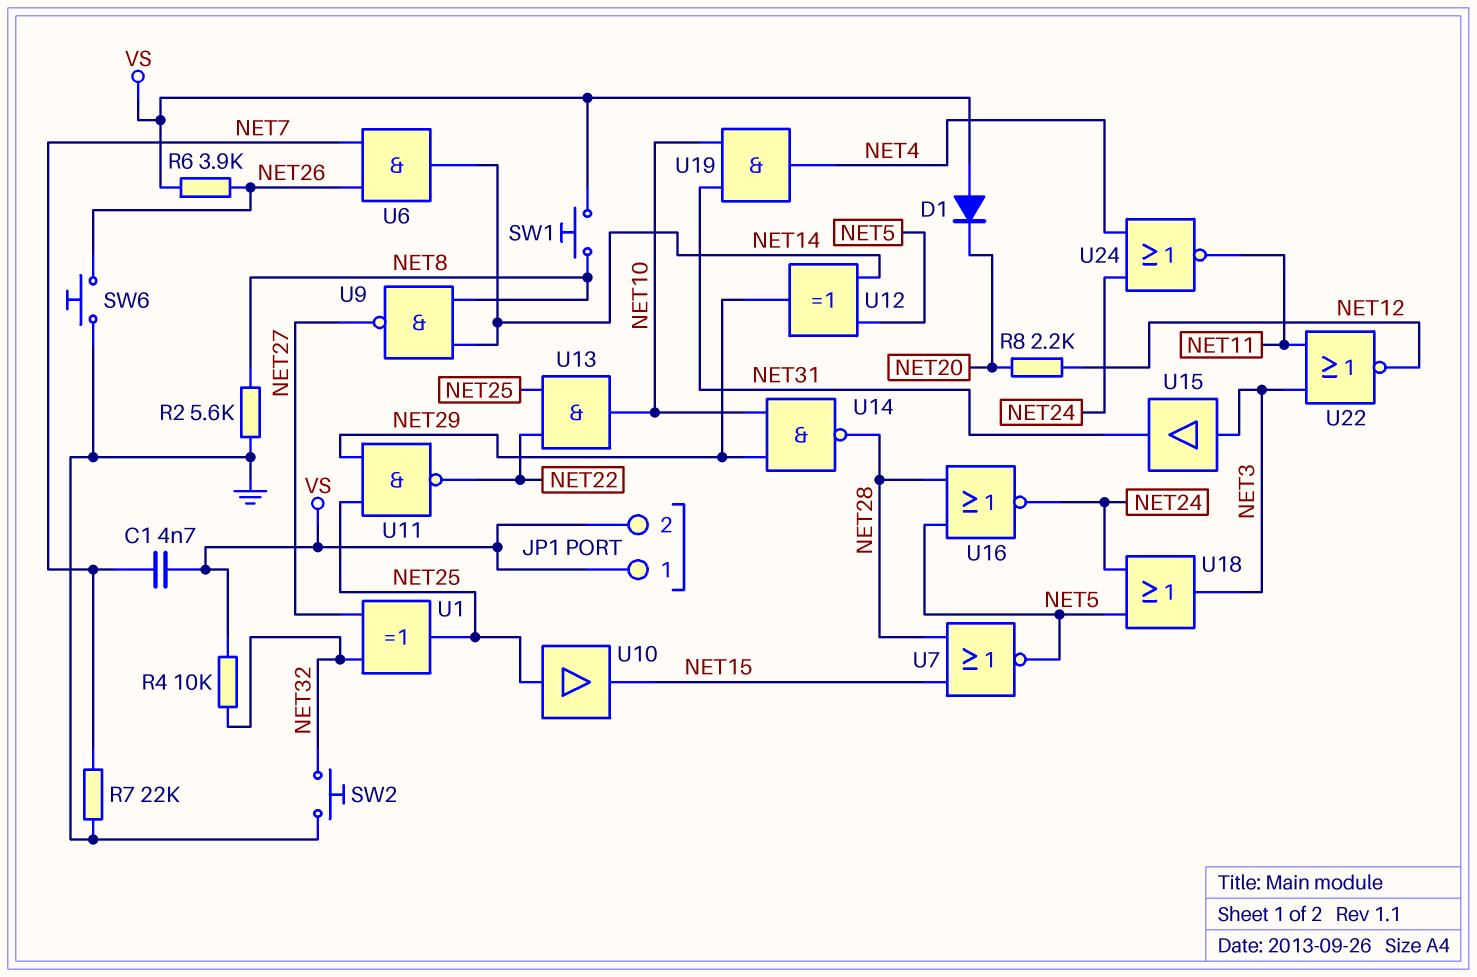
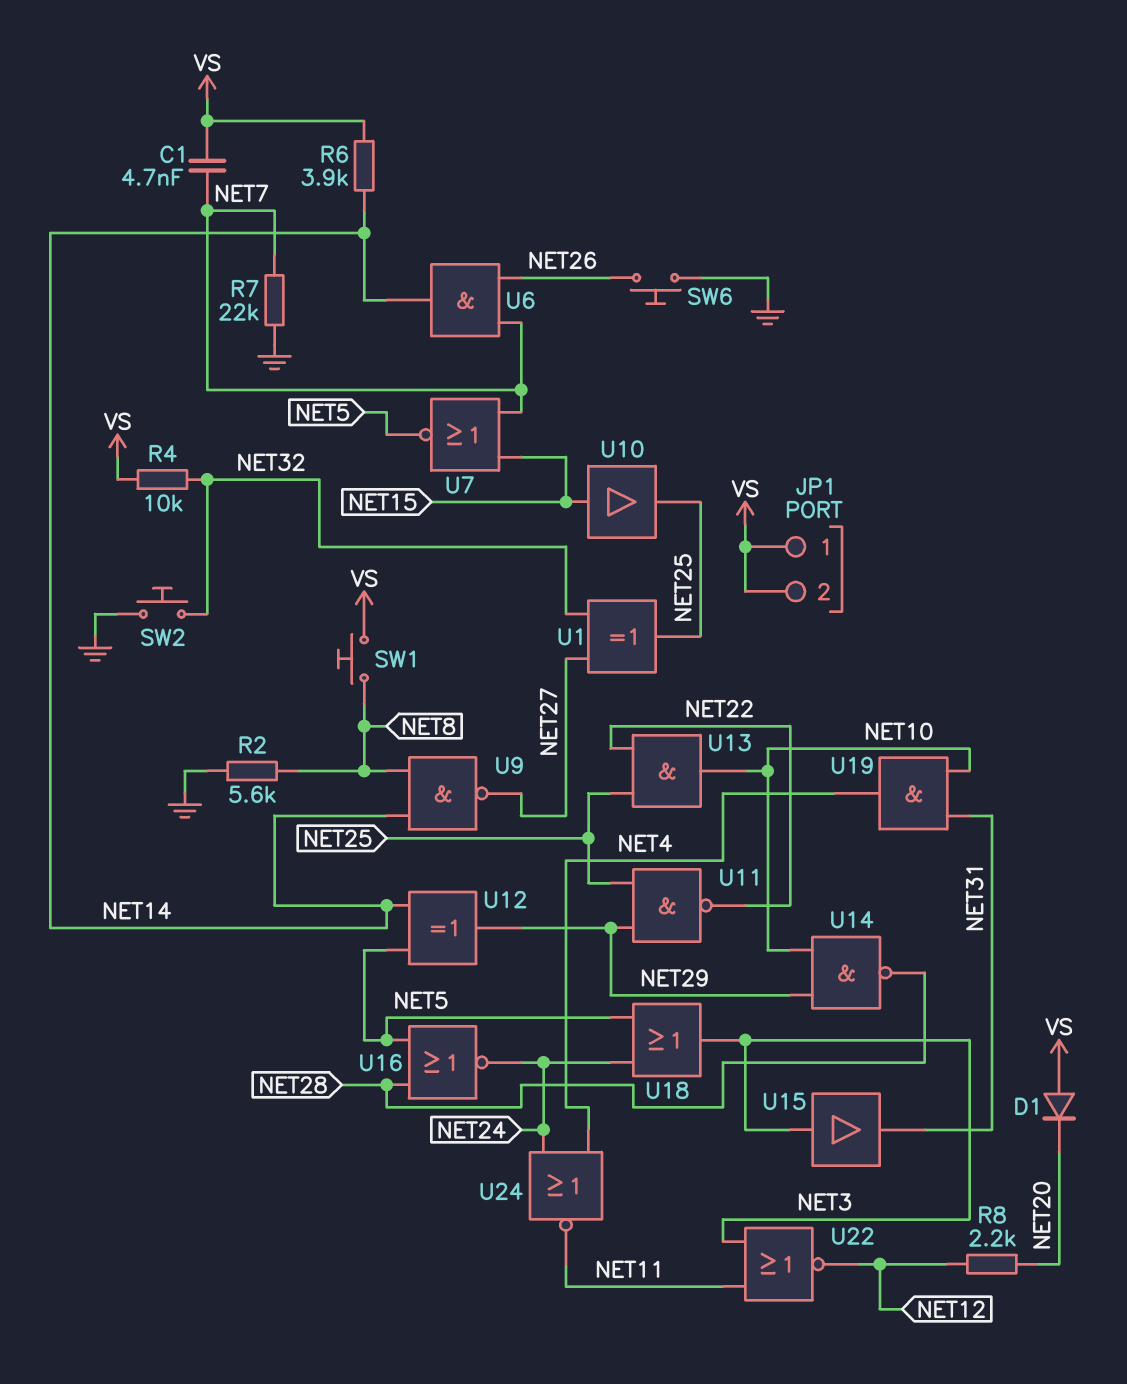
R6: 3.9k (NET26, VS) -> 3.9k (NET14, VS)
U7: NOR (in NET15, in NET28, out NET5) -> NOR (in NET7, in NET15, out NET5)
U10: buffer (in NET25, out NET15) -> buffer (in NET15, out NET25)

